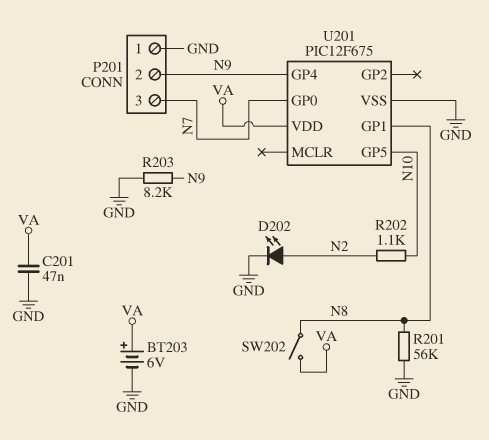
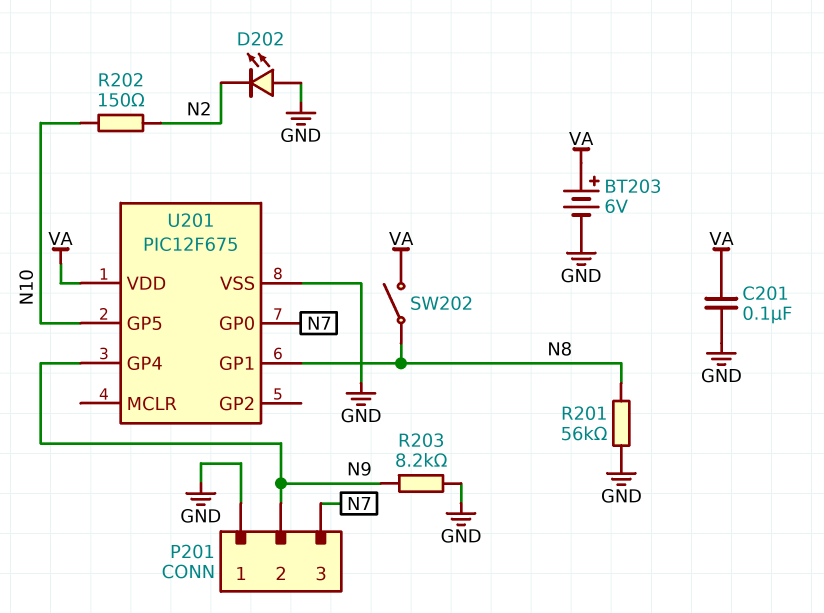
C201: 47nF (GND, VA) -> 100nF (GND, VA)
D202: LED (A N2, K GND) -> LED (A GND, K N2)
R202: 1.1k (N2, N10) -> 150 (N2, N10)

